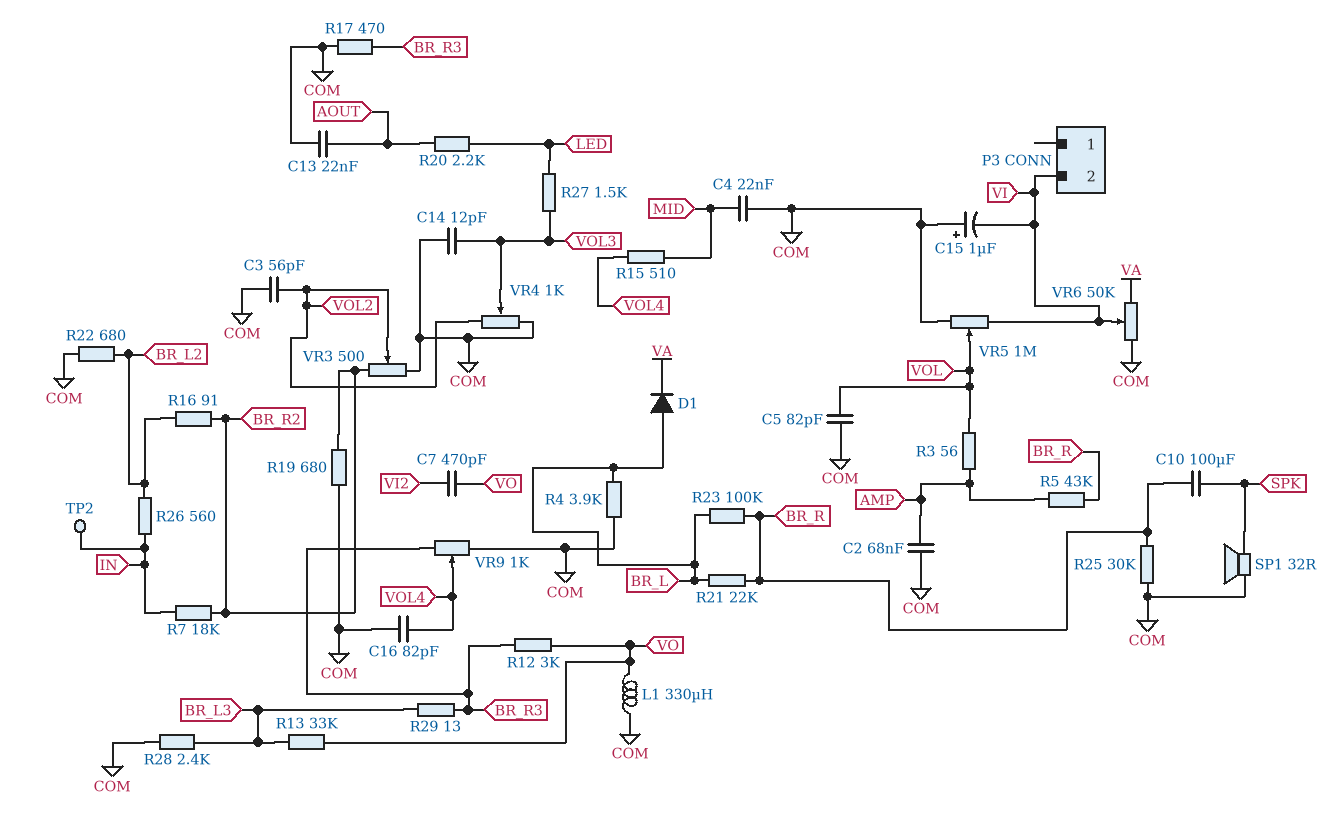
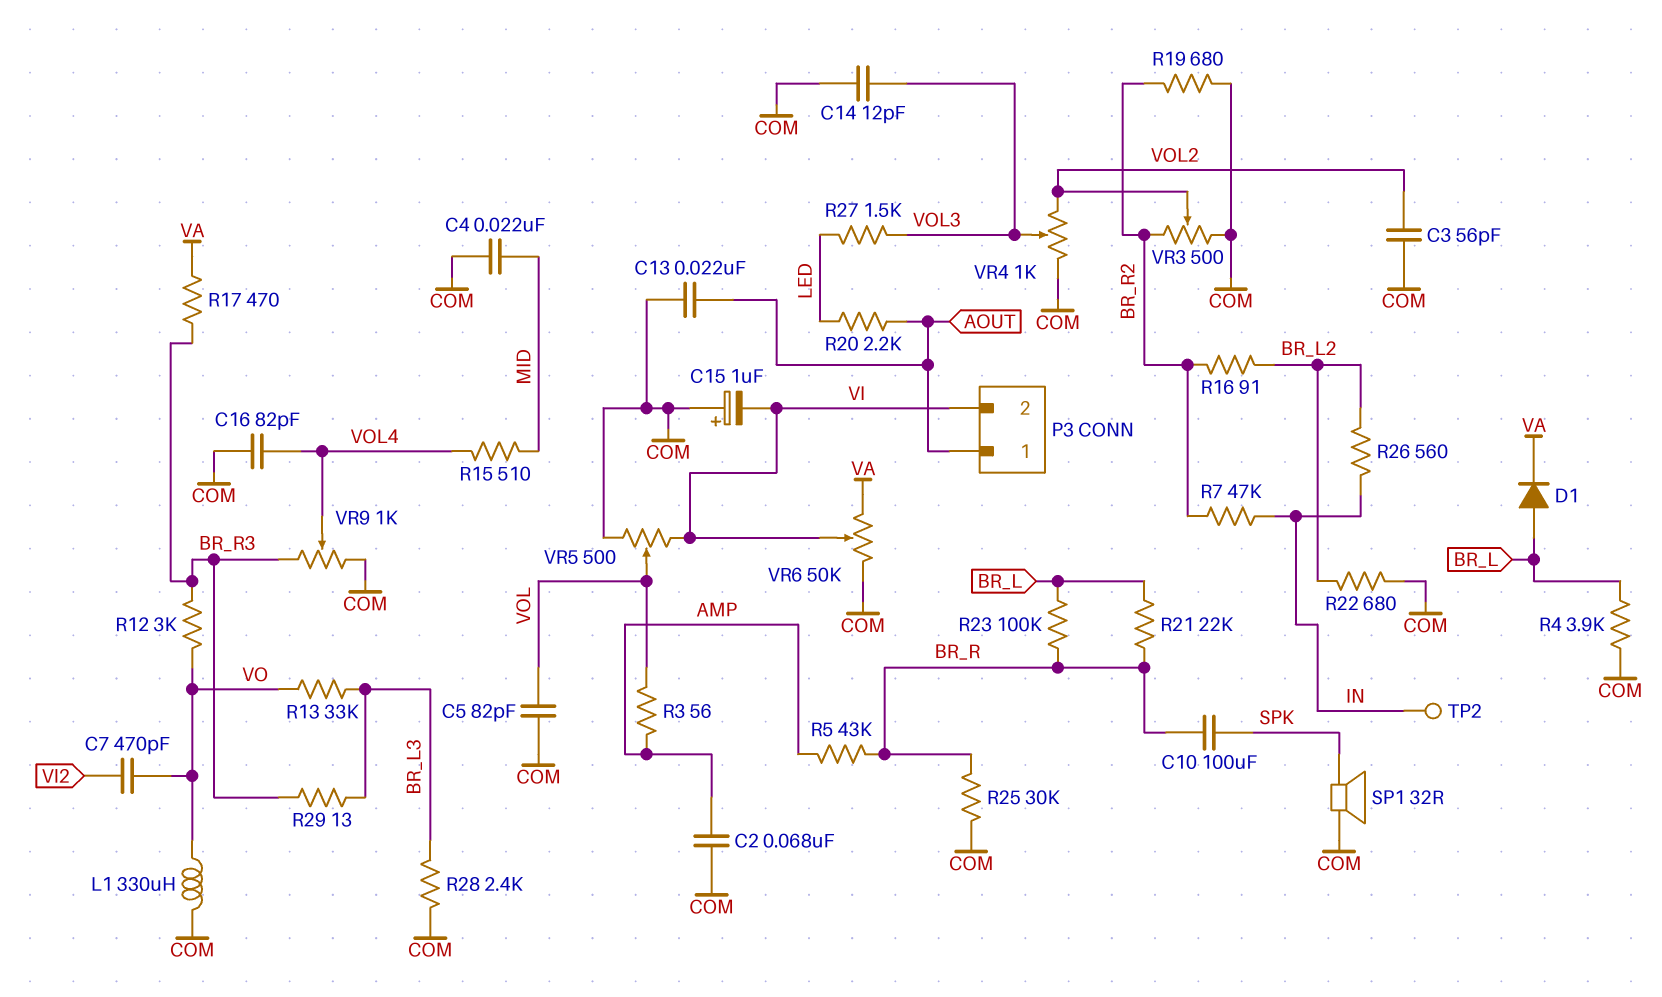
P3 pin 1: none -> AOUT
R7: 18k (BR_R2, IN) -> 47k (BR_R2, IN)
R17: 470 (BR_R3, COM) -> 470 (BR_R3, VA)
VR5: 1M (COM, VI, wiper VOL) -> 500 (COM, VI, wiper VOL)

